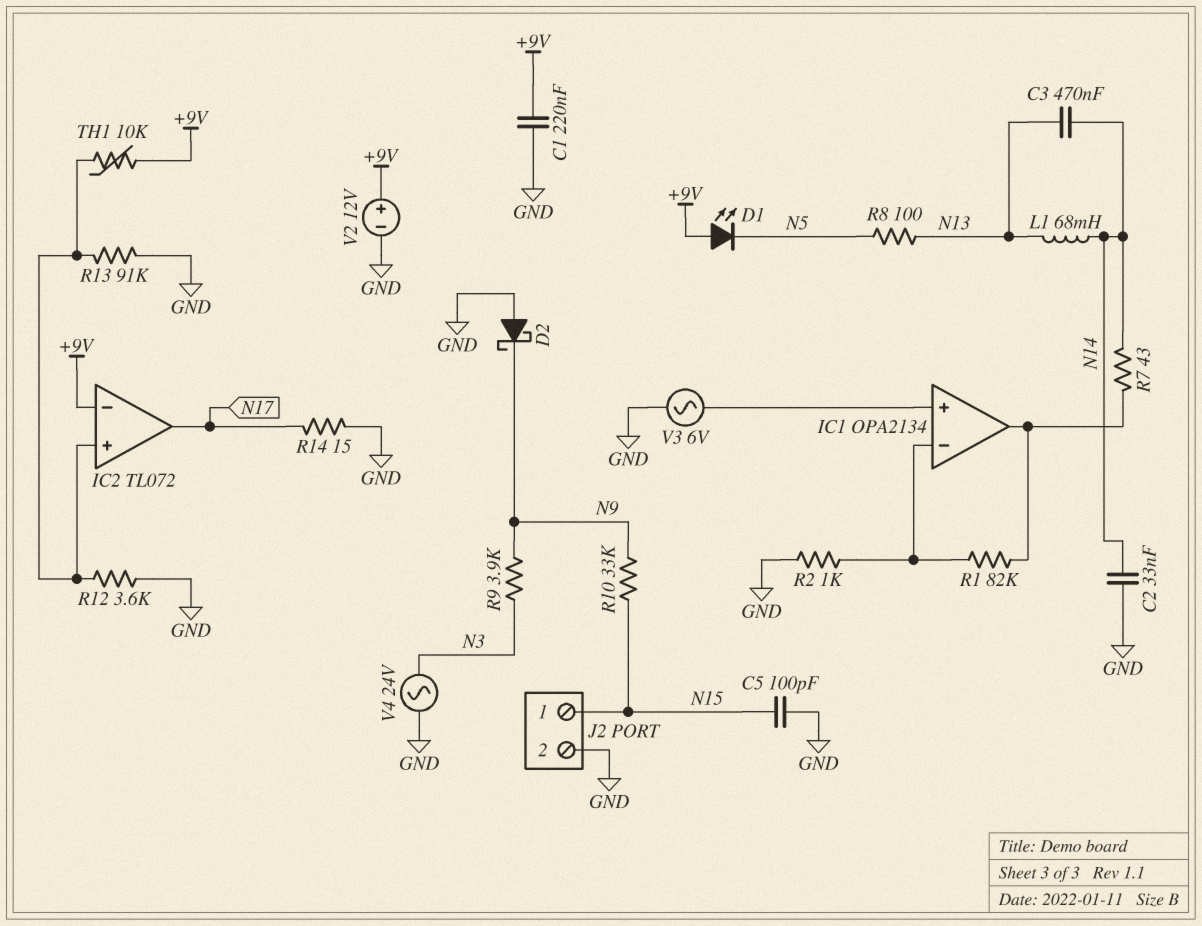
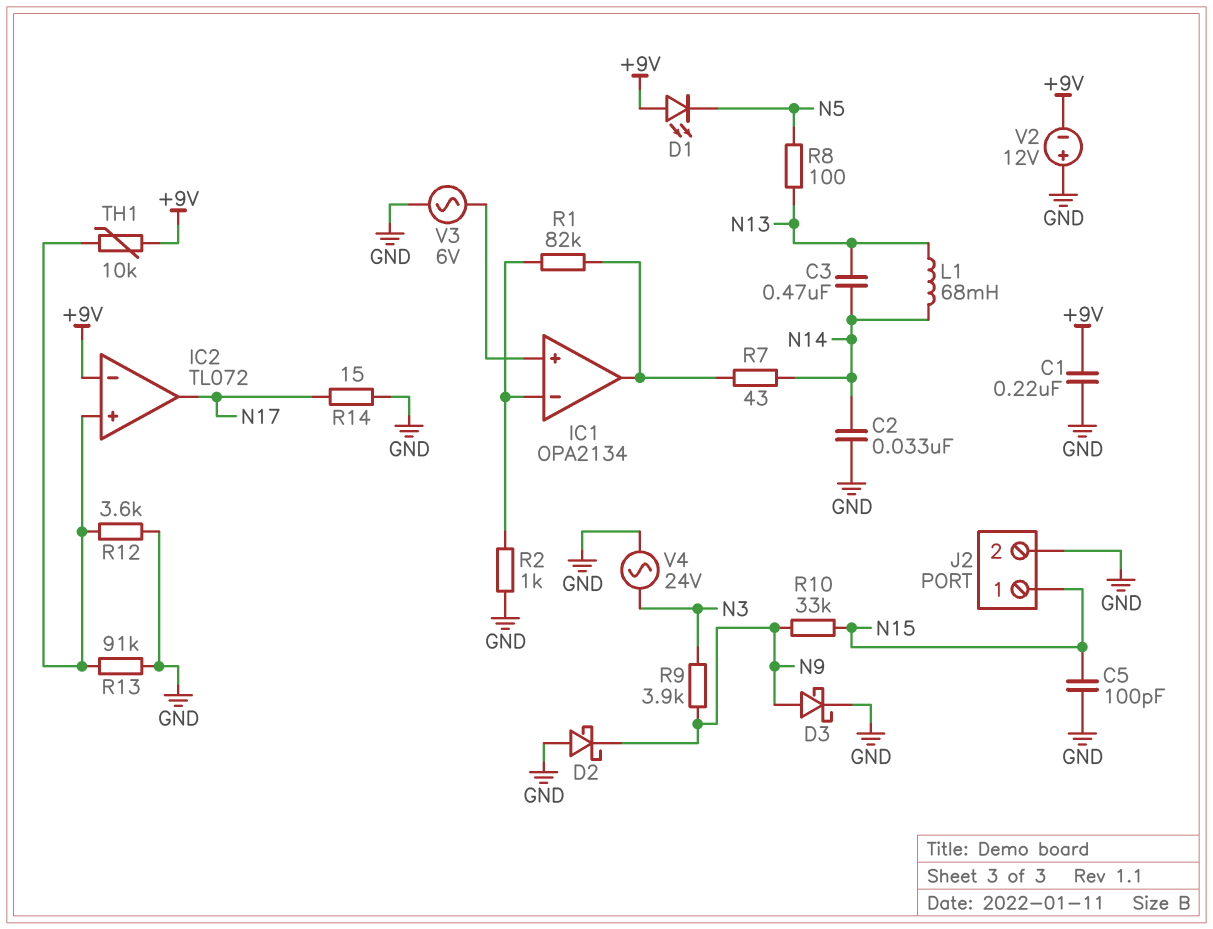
D3: none -> schottky (A N9, K GND)
V2: 12V (plus +9V, minus GND) -> 12V (plus GND, minus +9V)

